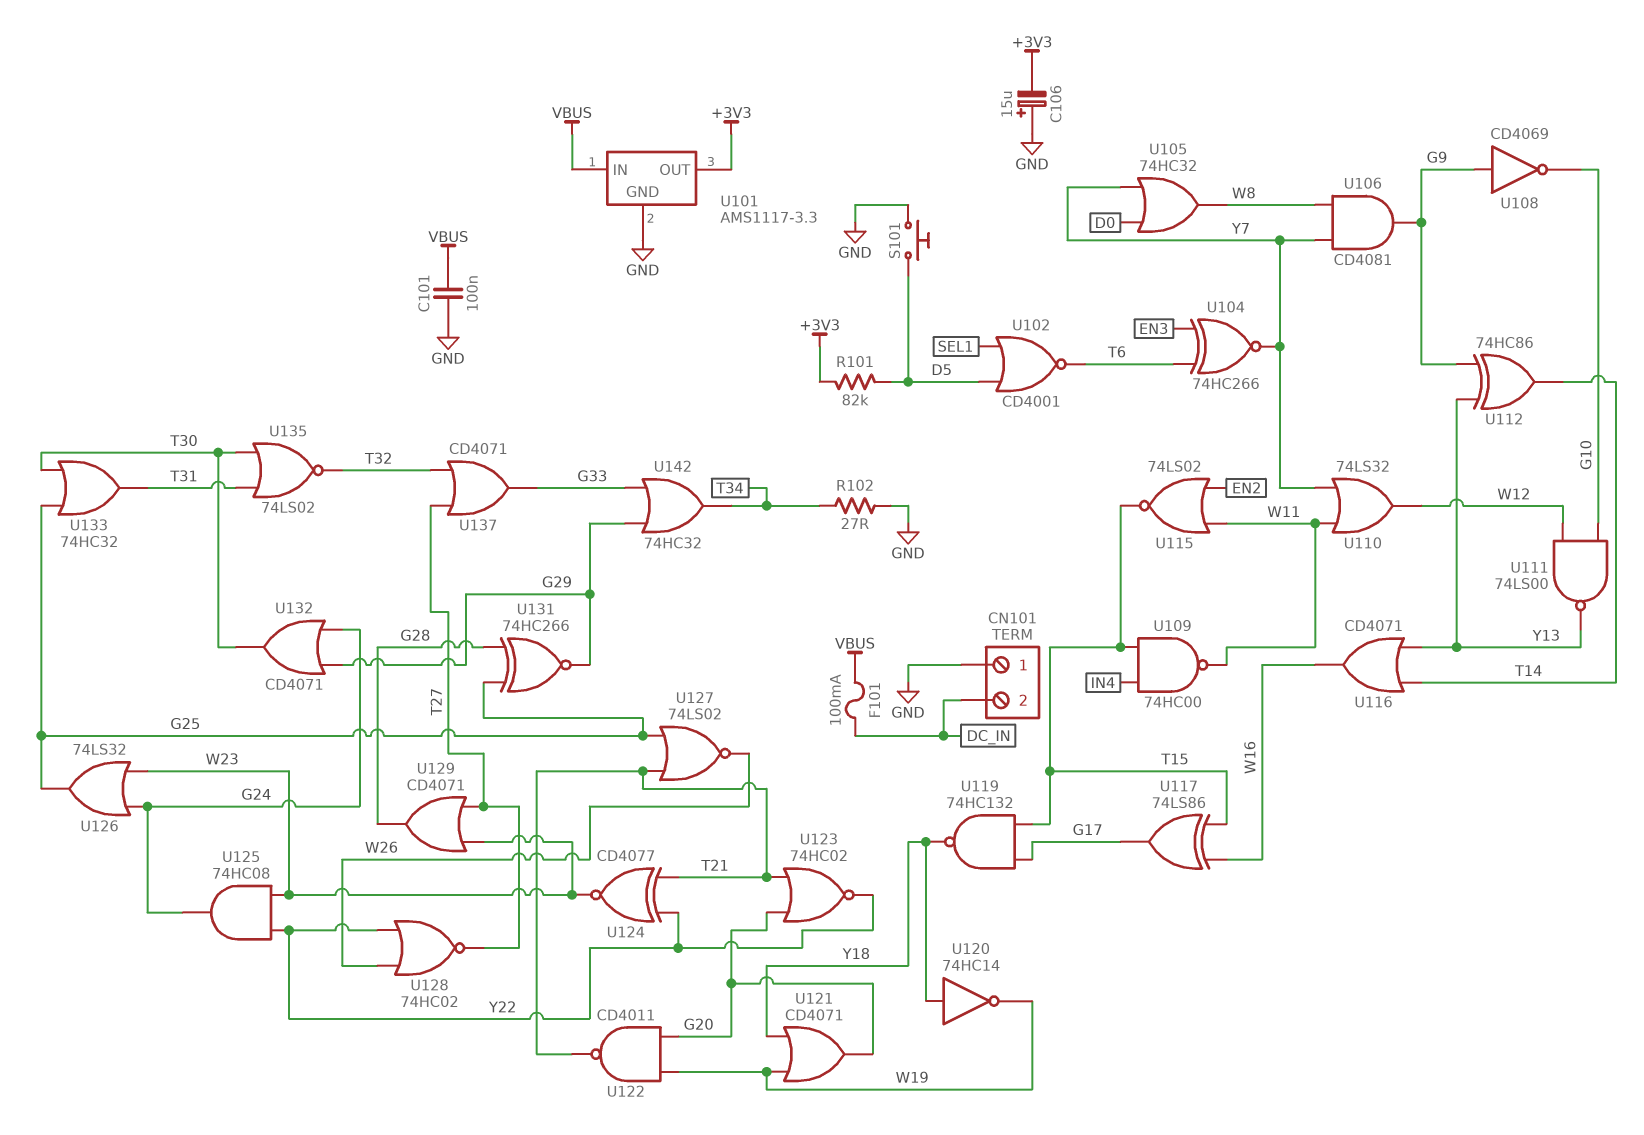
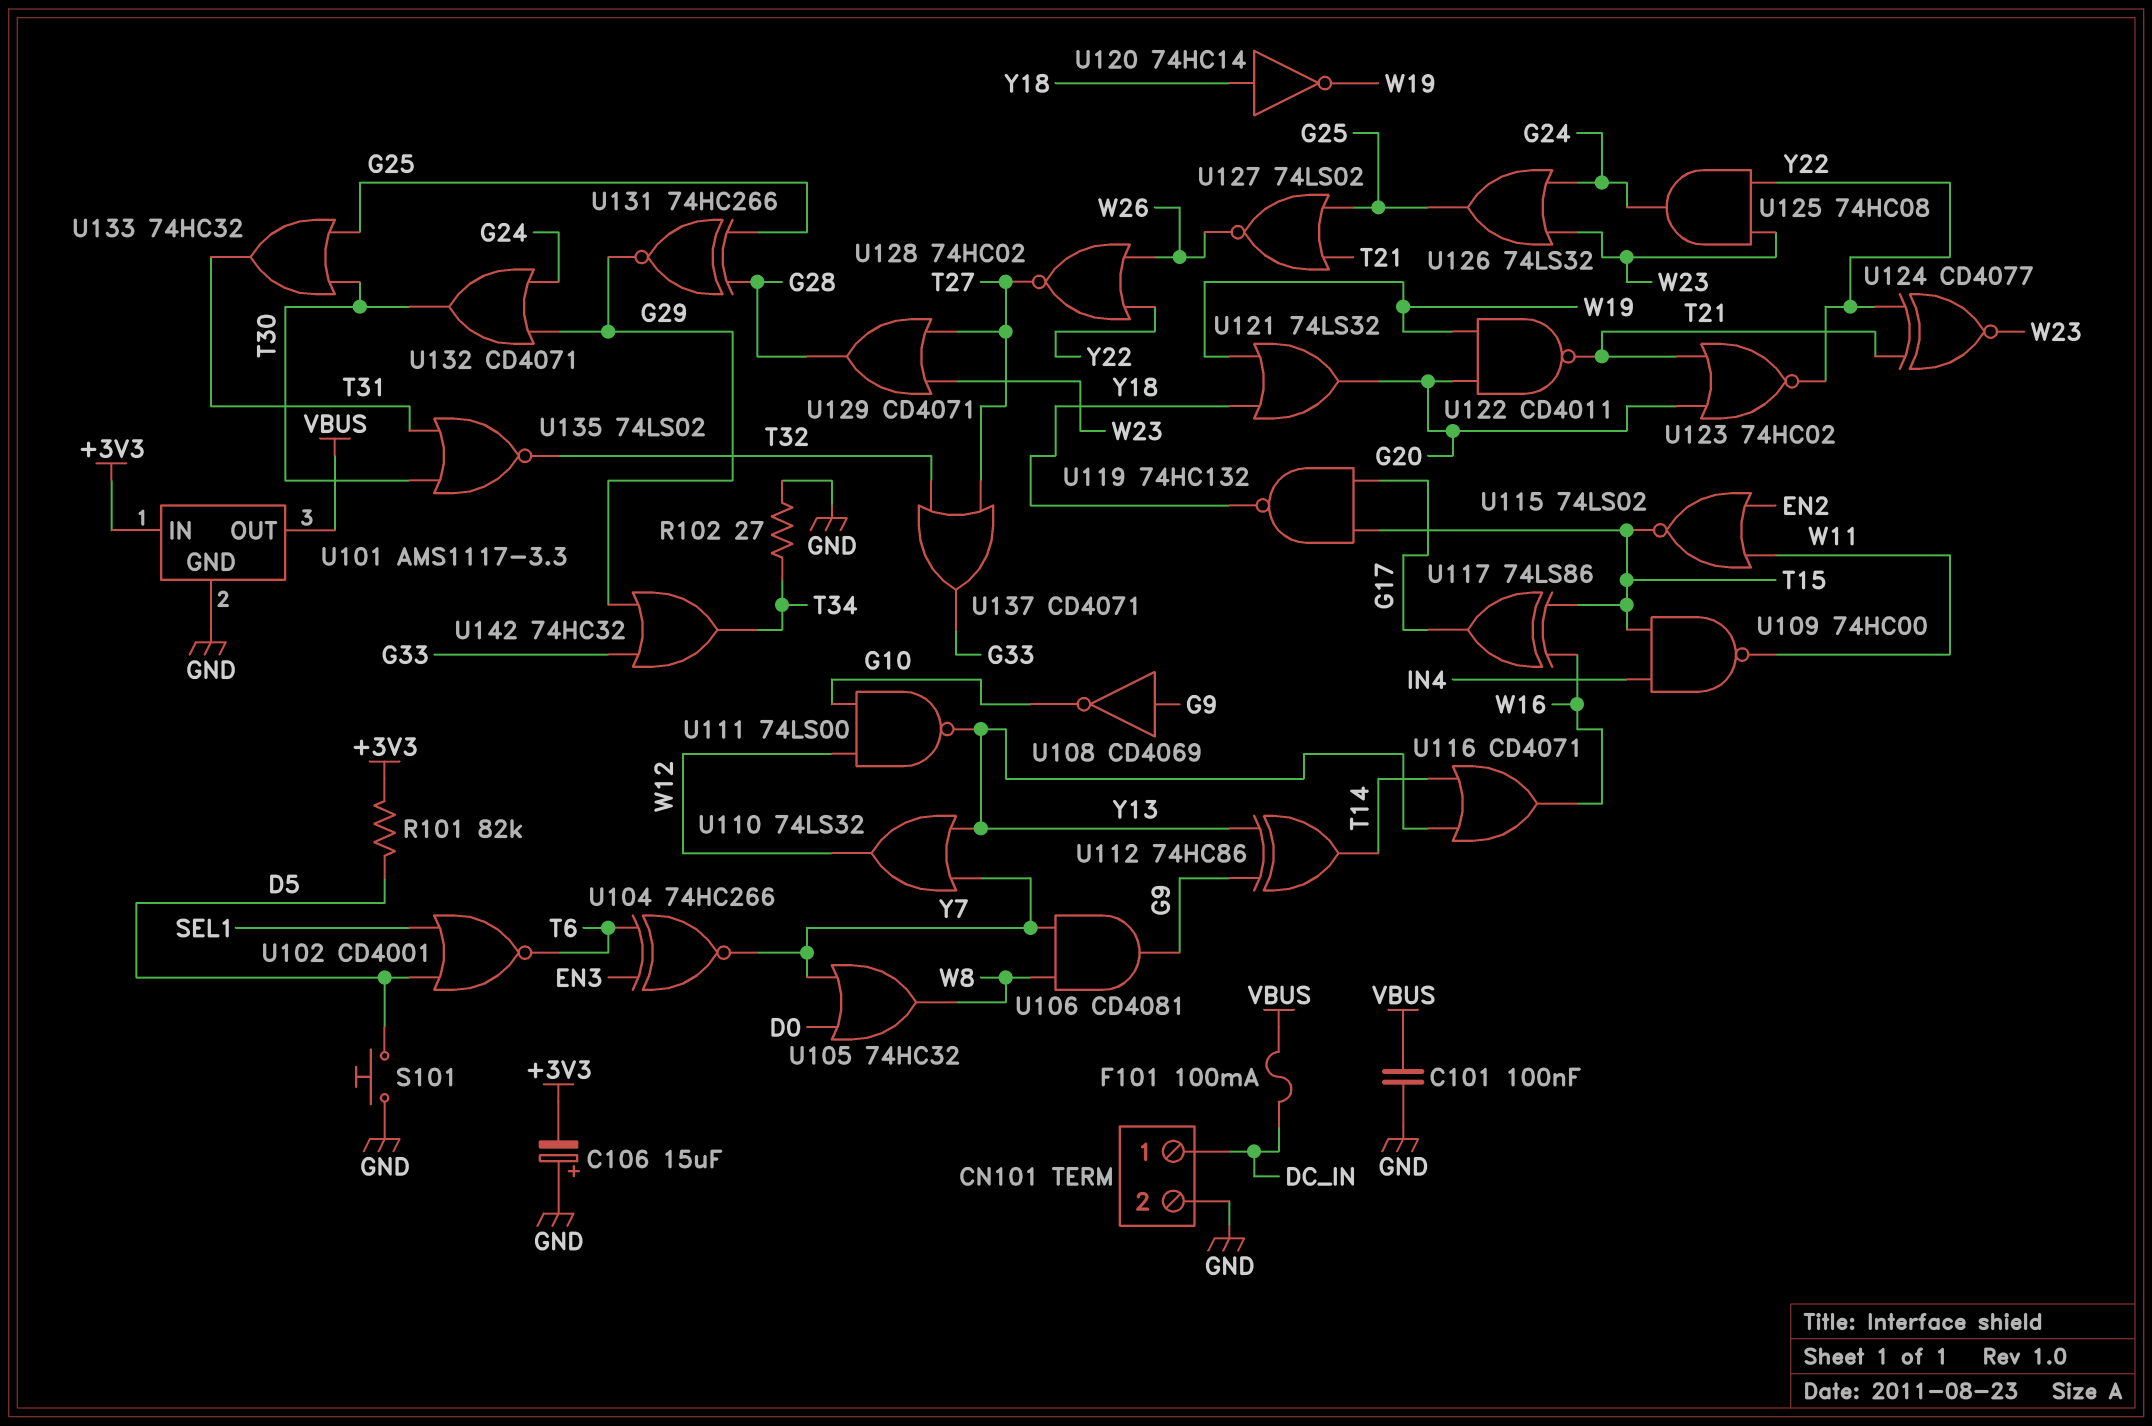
CN101 pin 1: GND -> DC_IN
CN101 pin 2: DC_IN -> GND
U101 pin IN: VBUS -> +3V3
U101 pin OUT: +3V3 -> VBUS
U110: OR 74LS32 (in W11, in Y7, out W12) -> OR 74LS32 (in Y7, in Y13, out W12)
U121: OR CD4071 (in W19, in Y18, out G20) -> OR 74LS32 (in W19, in Y18, out G20)

